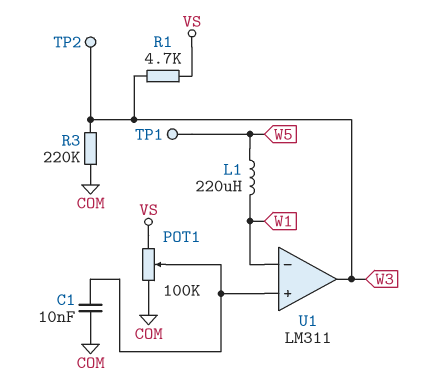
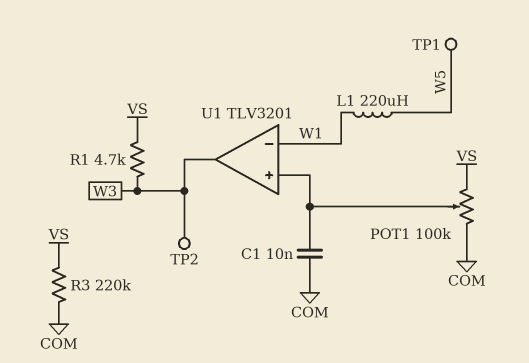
R3: 220k (COM, W3) -> 220k (COM, VS)
U1: LM311 -> TLV3201

